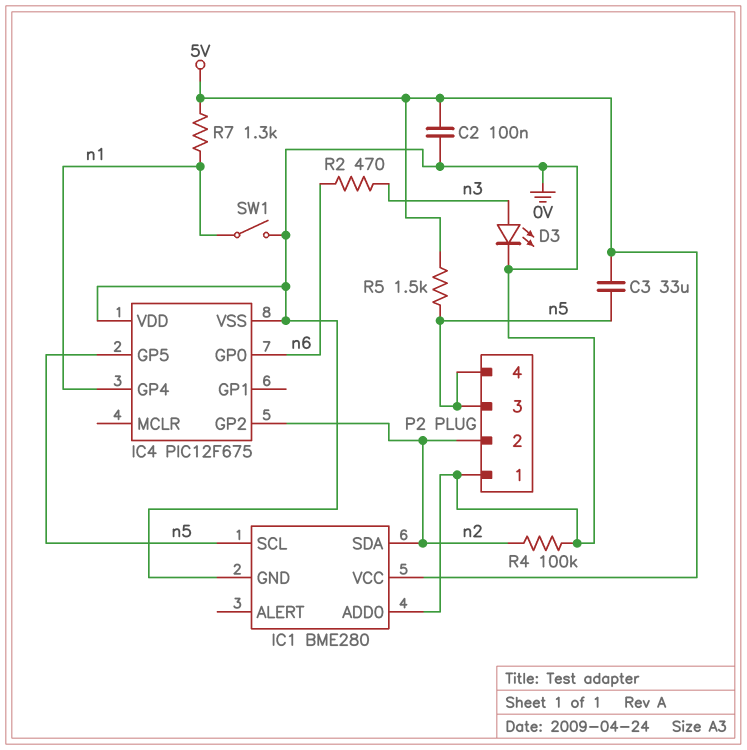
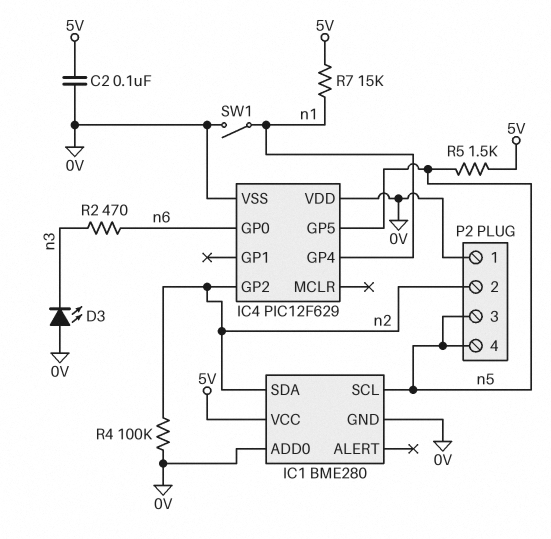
C3: 33uF (5V, n5) -> none
D3: LED (A n3, K 0V) -> LED (A 0V, K n3)
IC4: PIC12F675 -> PIC12F629
R7: 1.3k (5V, n1) -> 15k (5V, n1)

